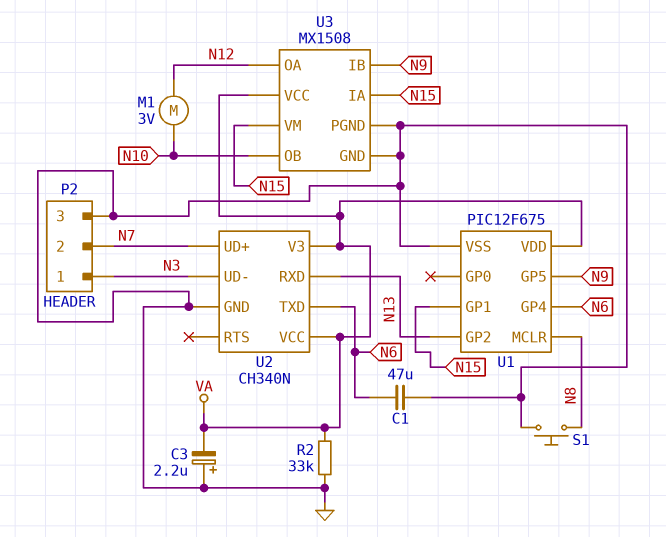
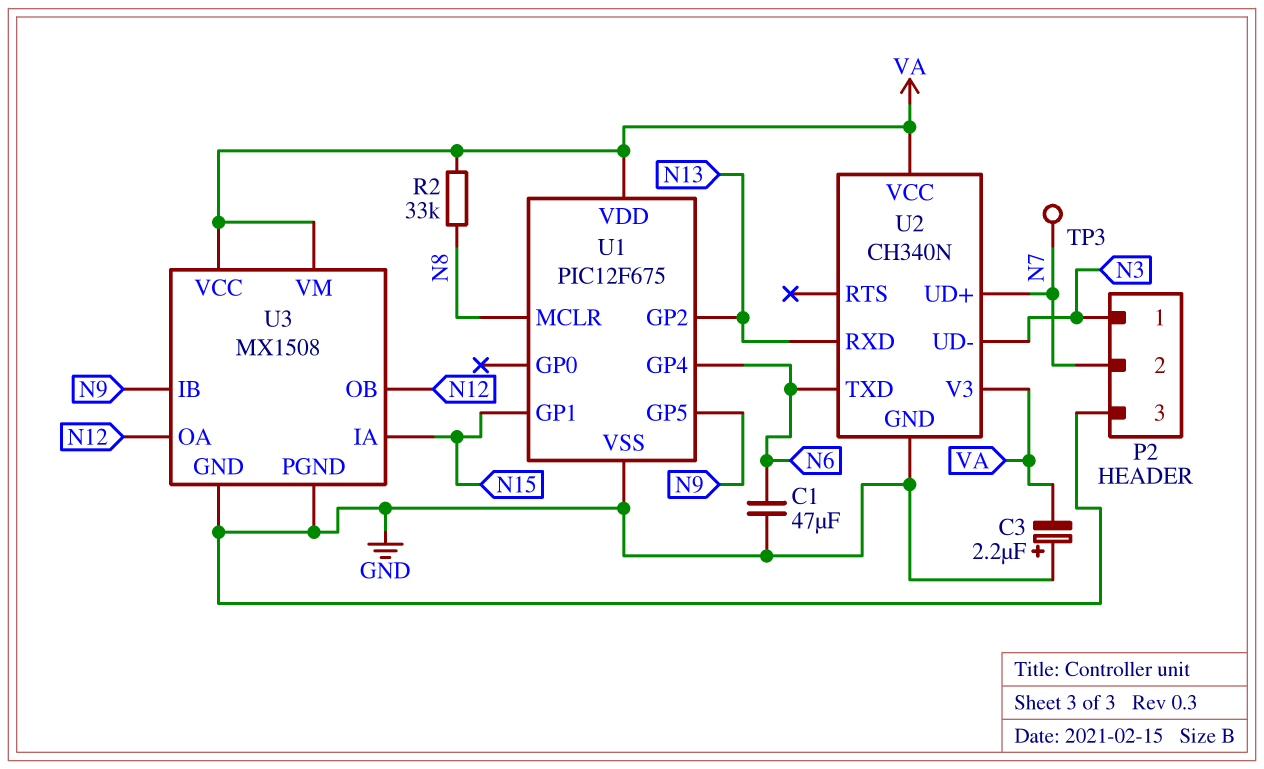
M1: motor 3V (N10, N12) -> none
R2: 33k (GND, VA) -> 33k (N8, VA)
S1: button (GND, N8) -> none
TP3: none -> test point (N7)
U3 pin OB: N10 -> N12
U3 pin VM: N15 -> VA

